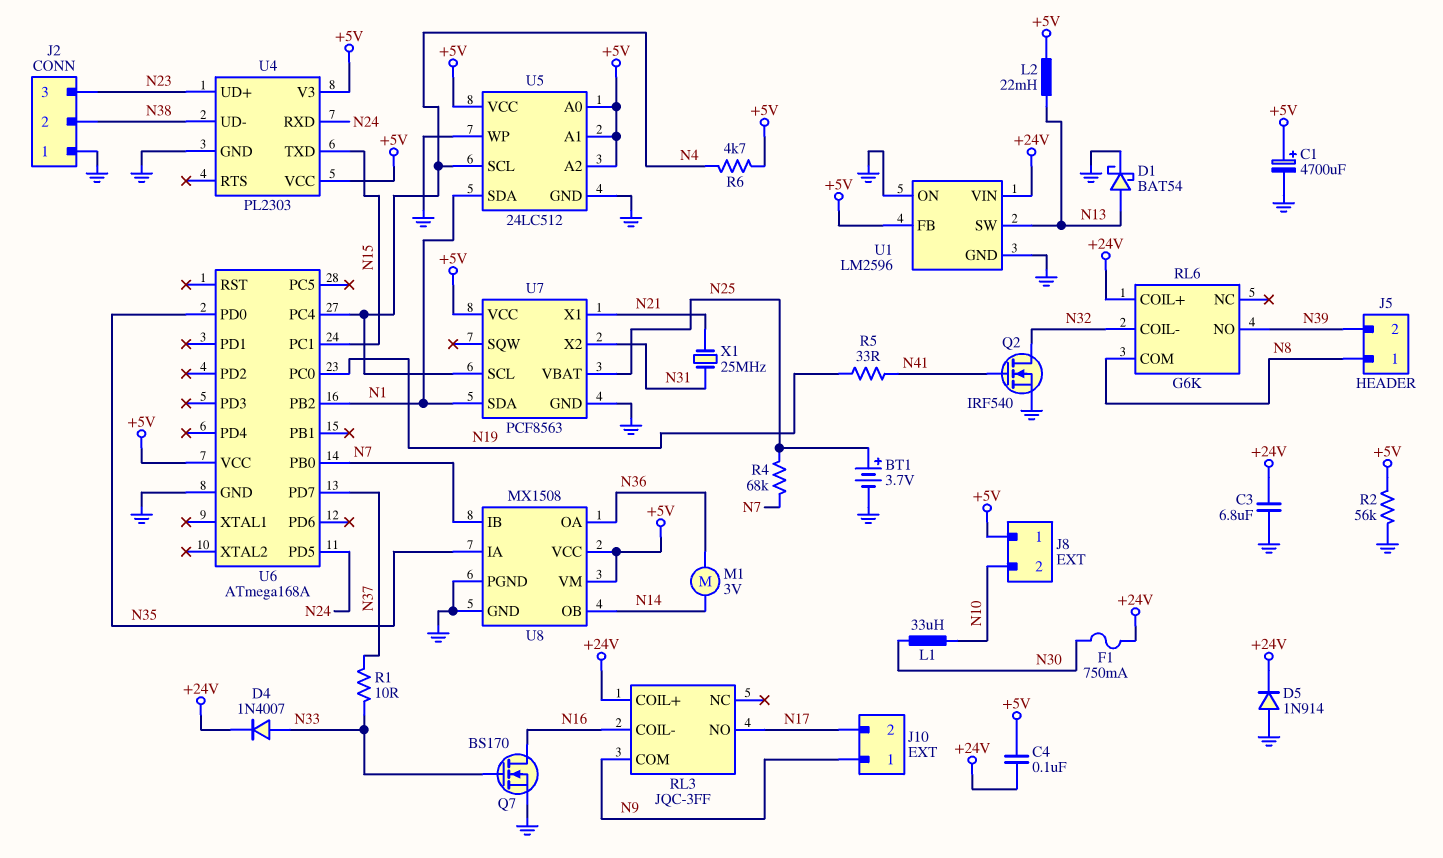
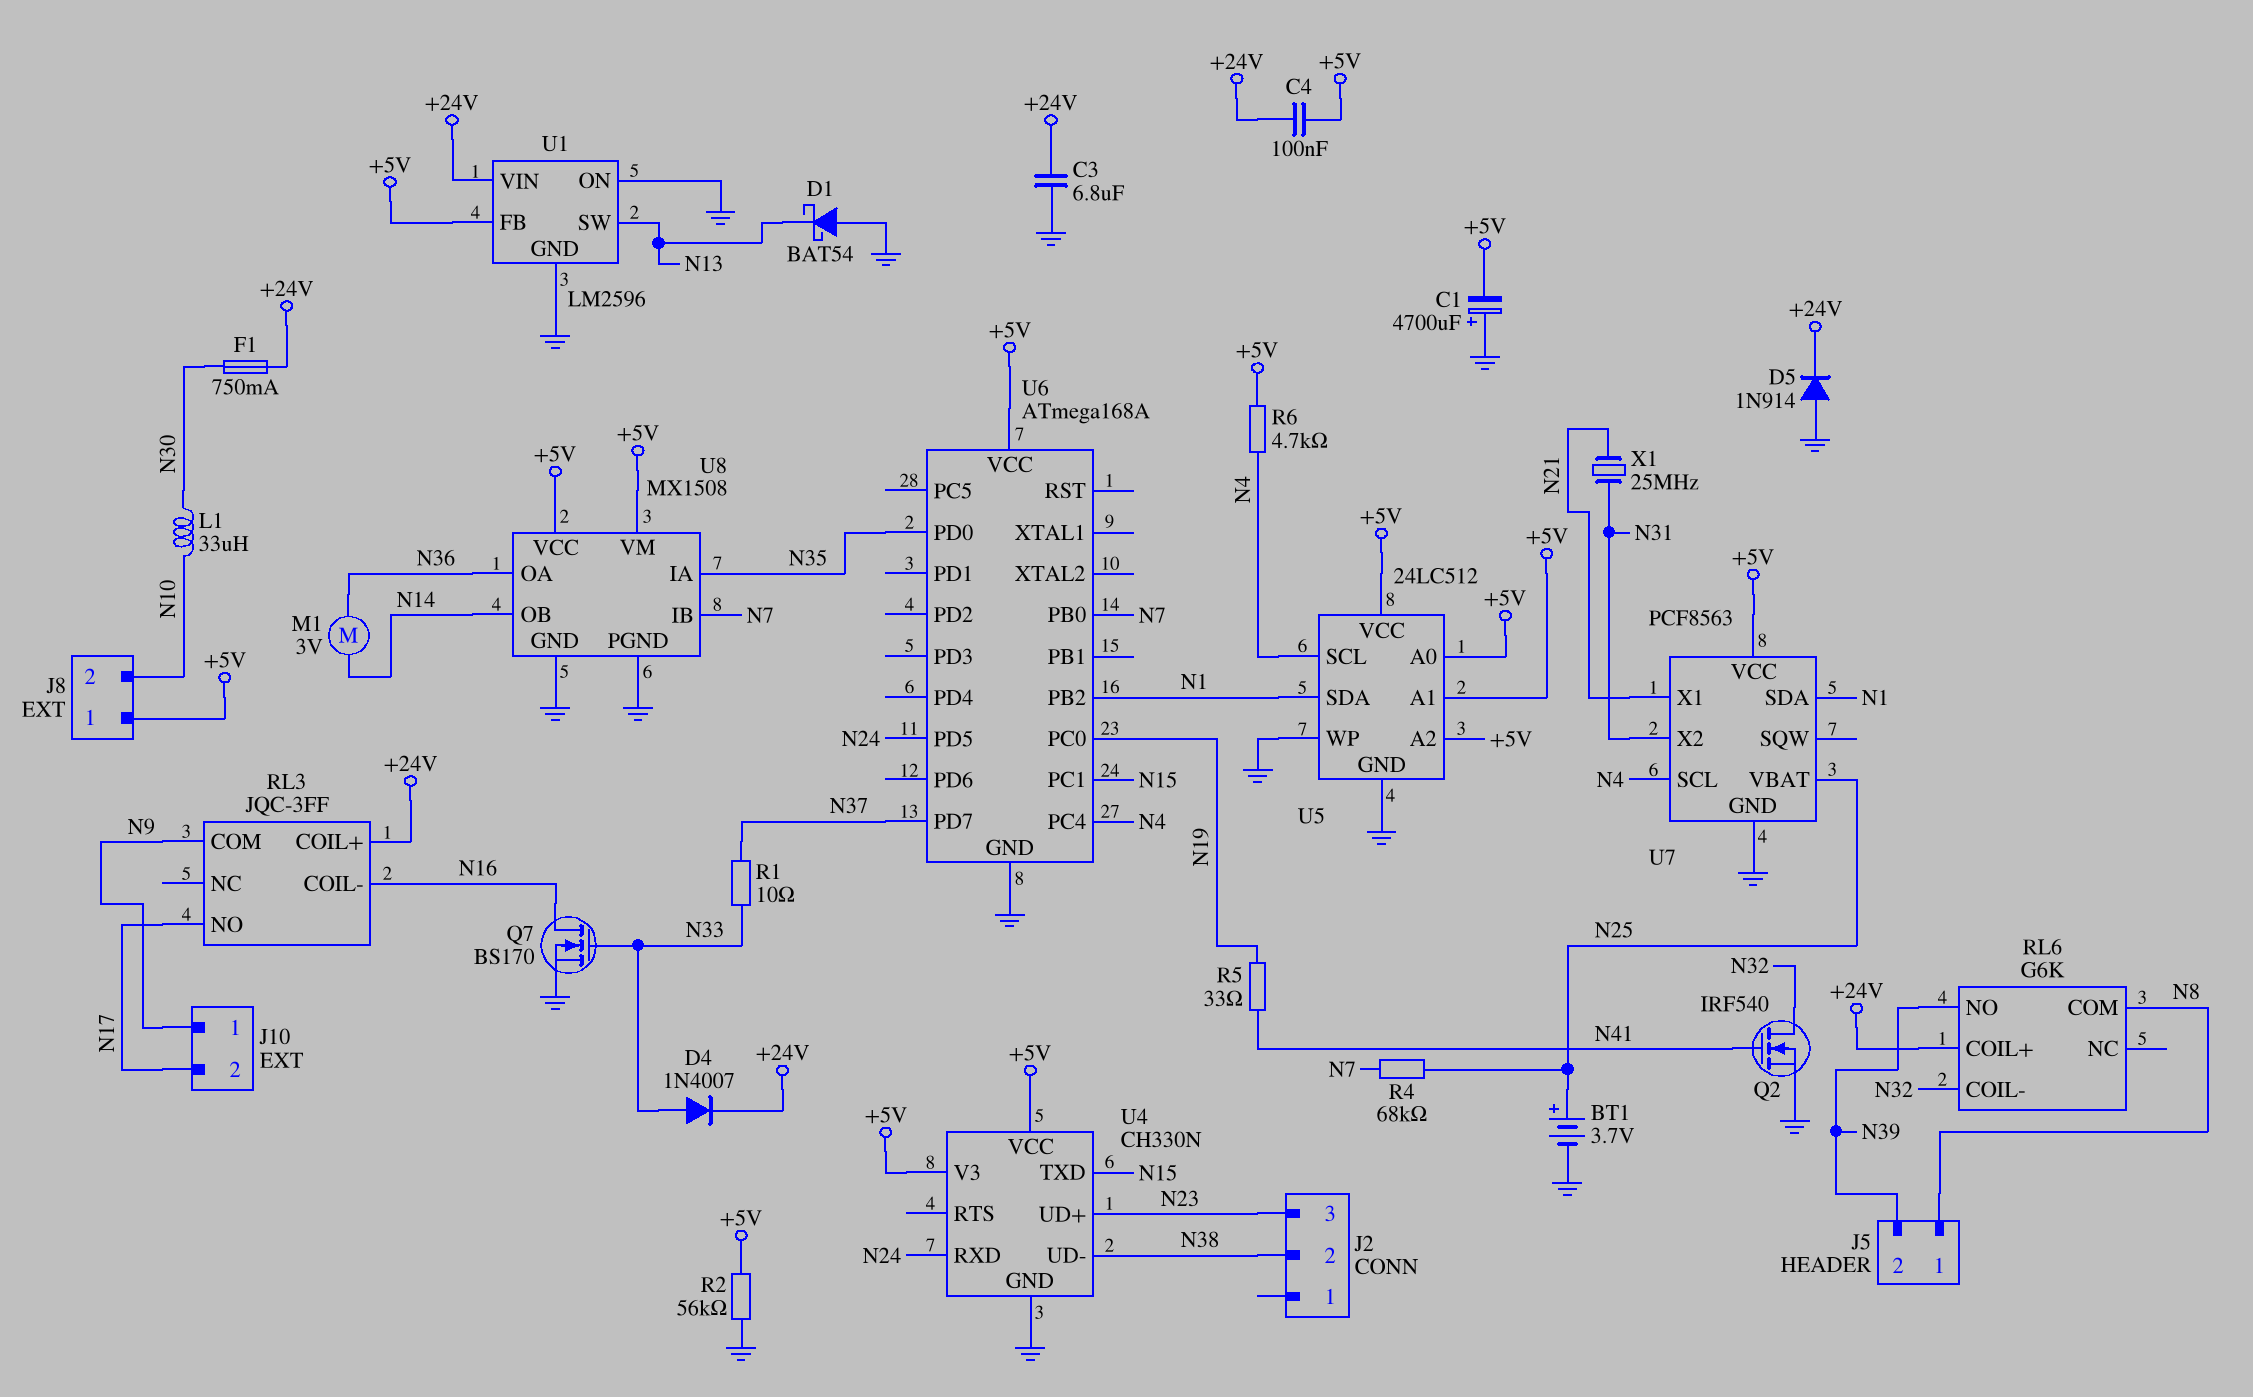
C1: 4700uF (plus +5V, minus GND) -> 4700uF (plus GND, minus +5V)
D1: schottky BAT54 (A N13, K GND) -> schottky BAT54 (A GND, K N13)
J2 pin 1: GND -> none
L2: 22mH (+5V, N13) -> none
U4: PL2303 -> CH330N

